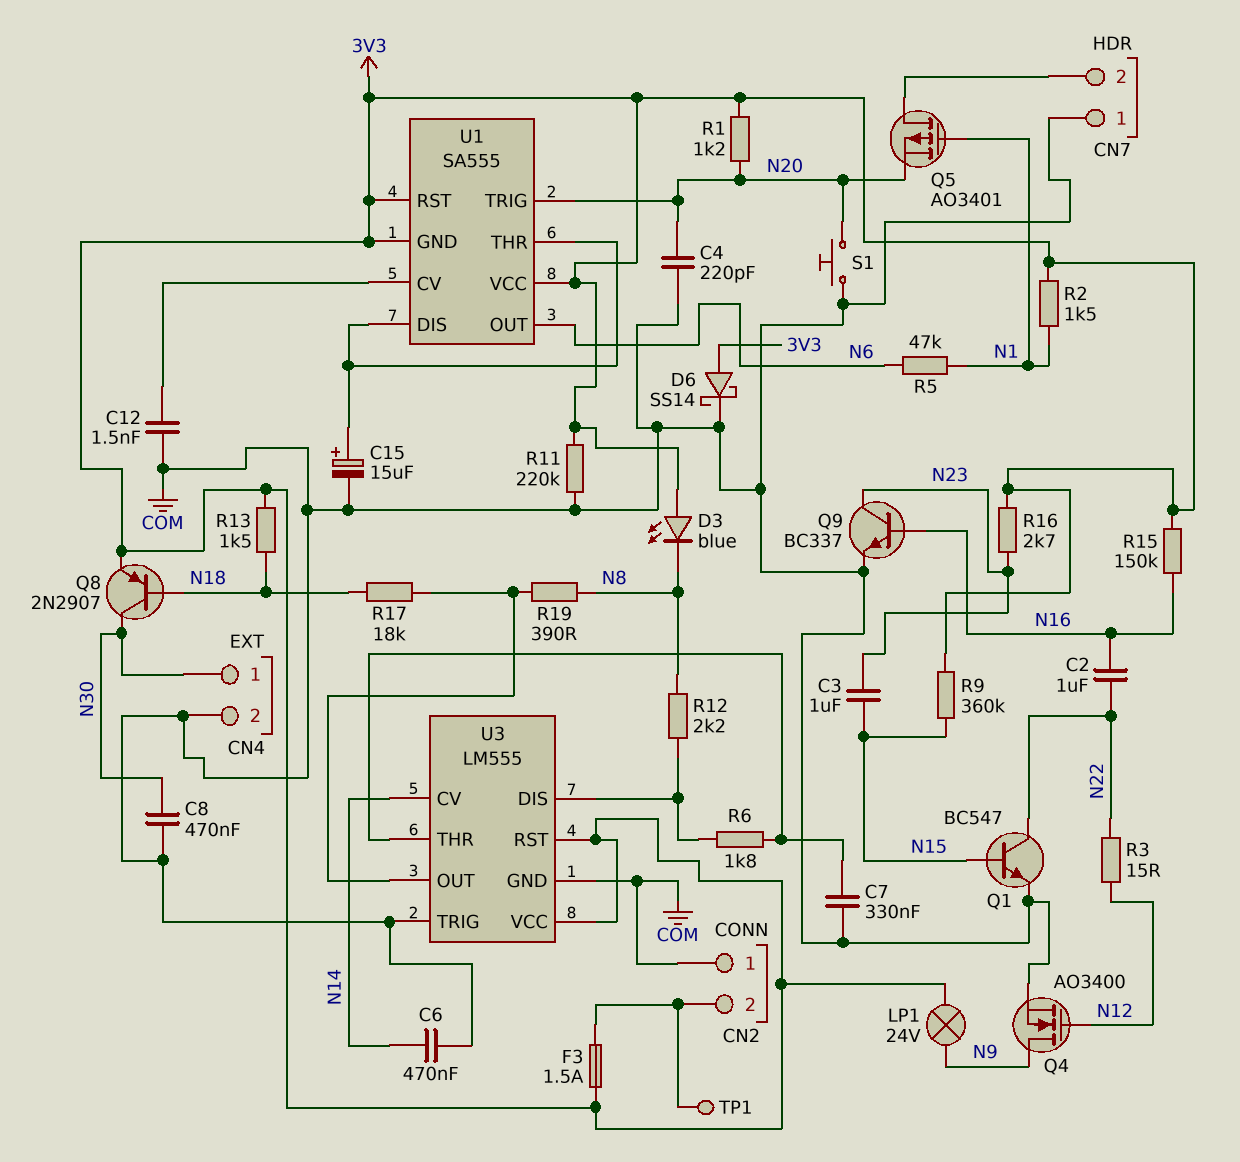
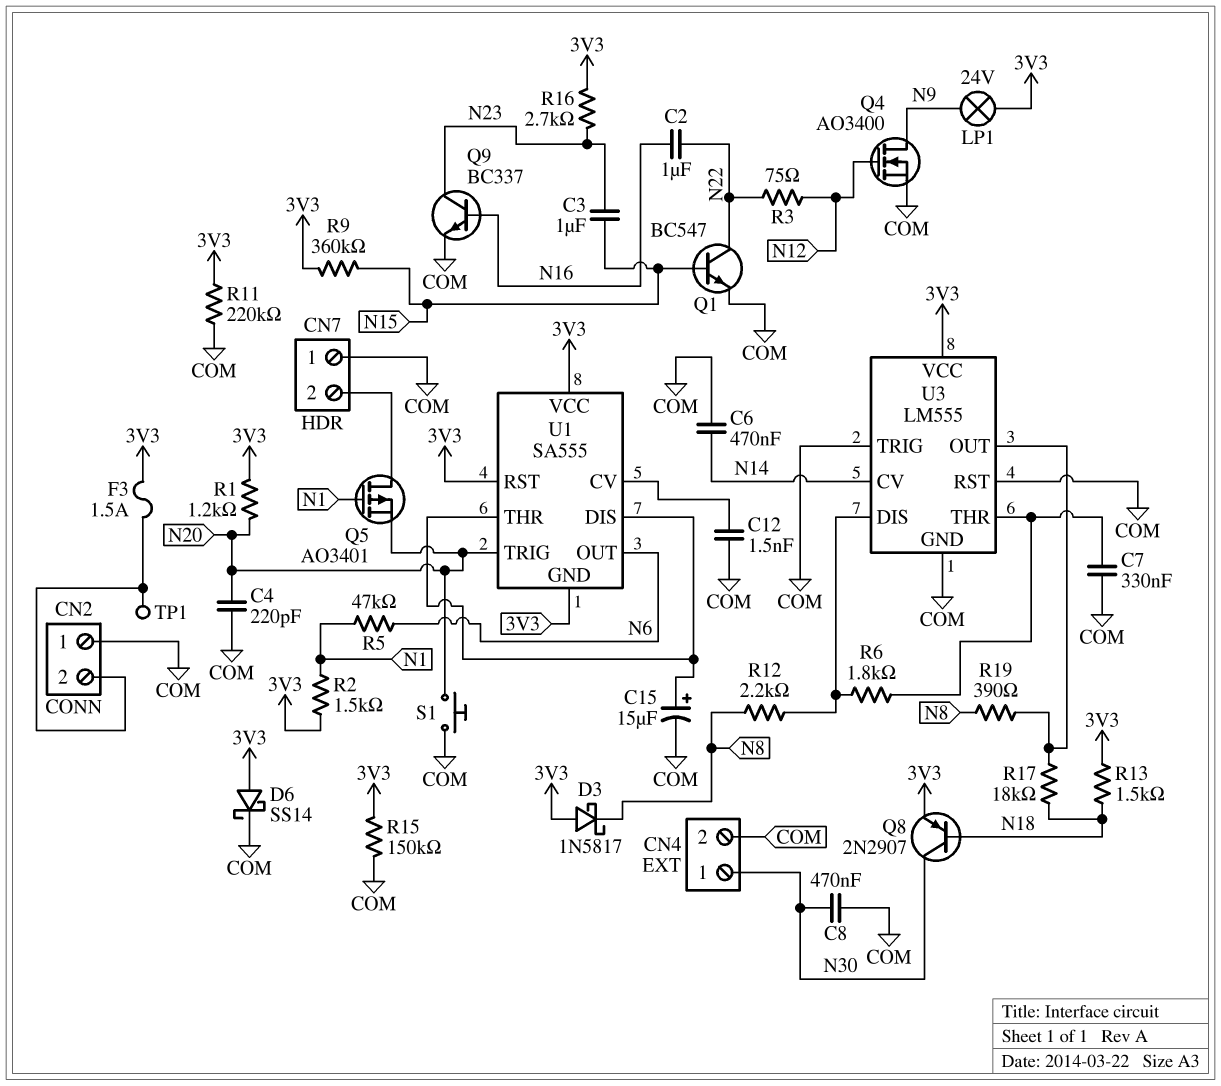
D3: LED blue (A 3V3, K N8) -> schottky 1N5817 (A 3V3, K N8)
R3: 15 (N12, N22) -> 75 (N12, N22)
R15: 150k (3V3, N16) -> 150k (3V3, COM)
U3 pin RST: 3V3 -> COM

